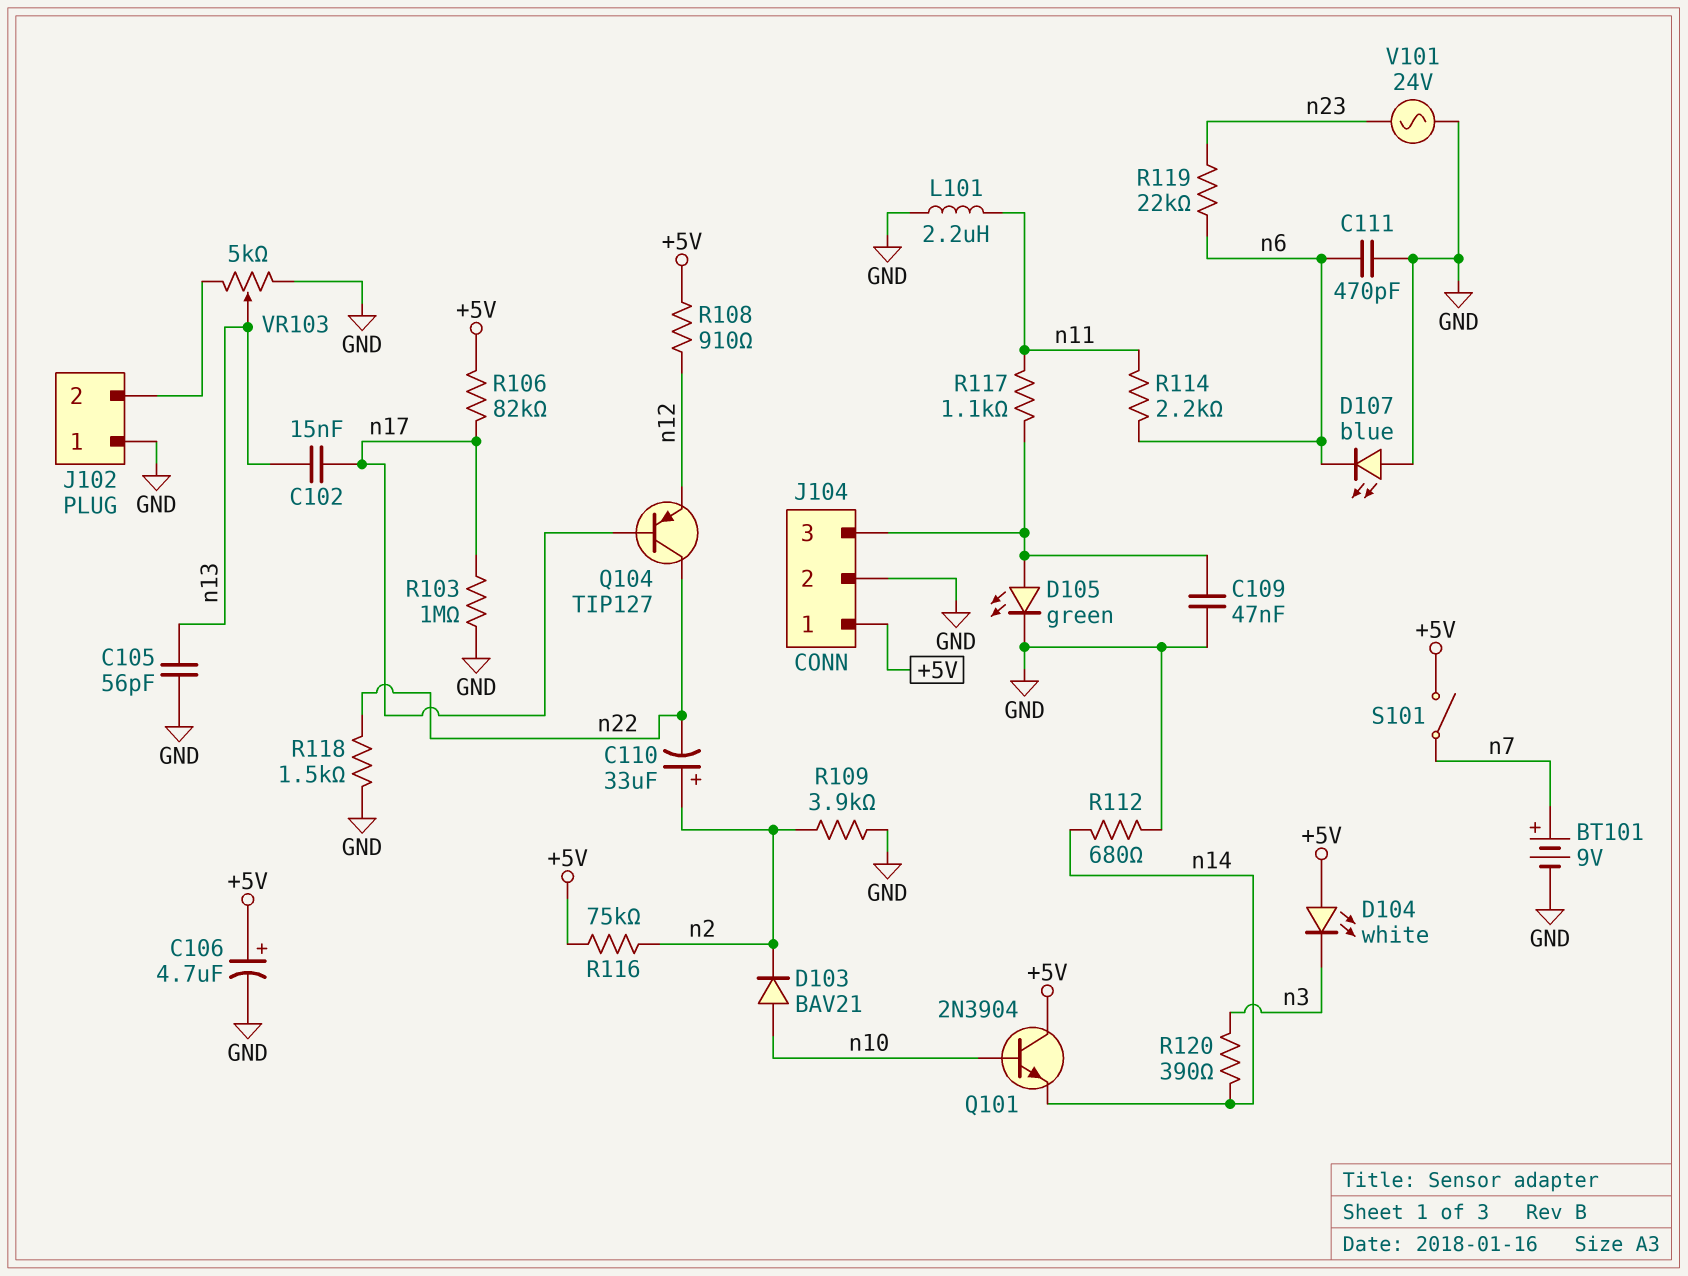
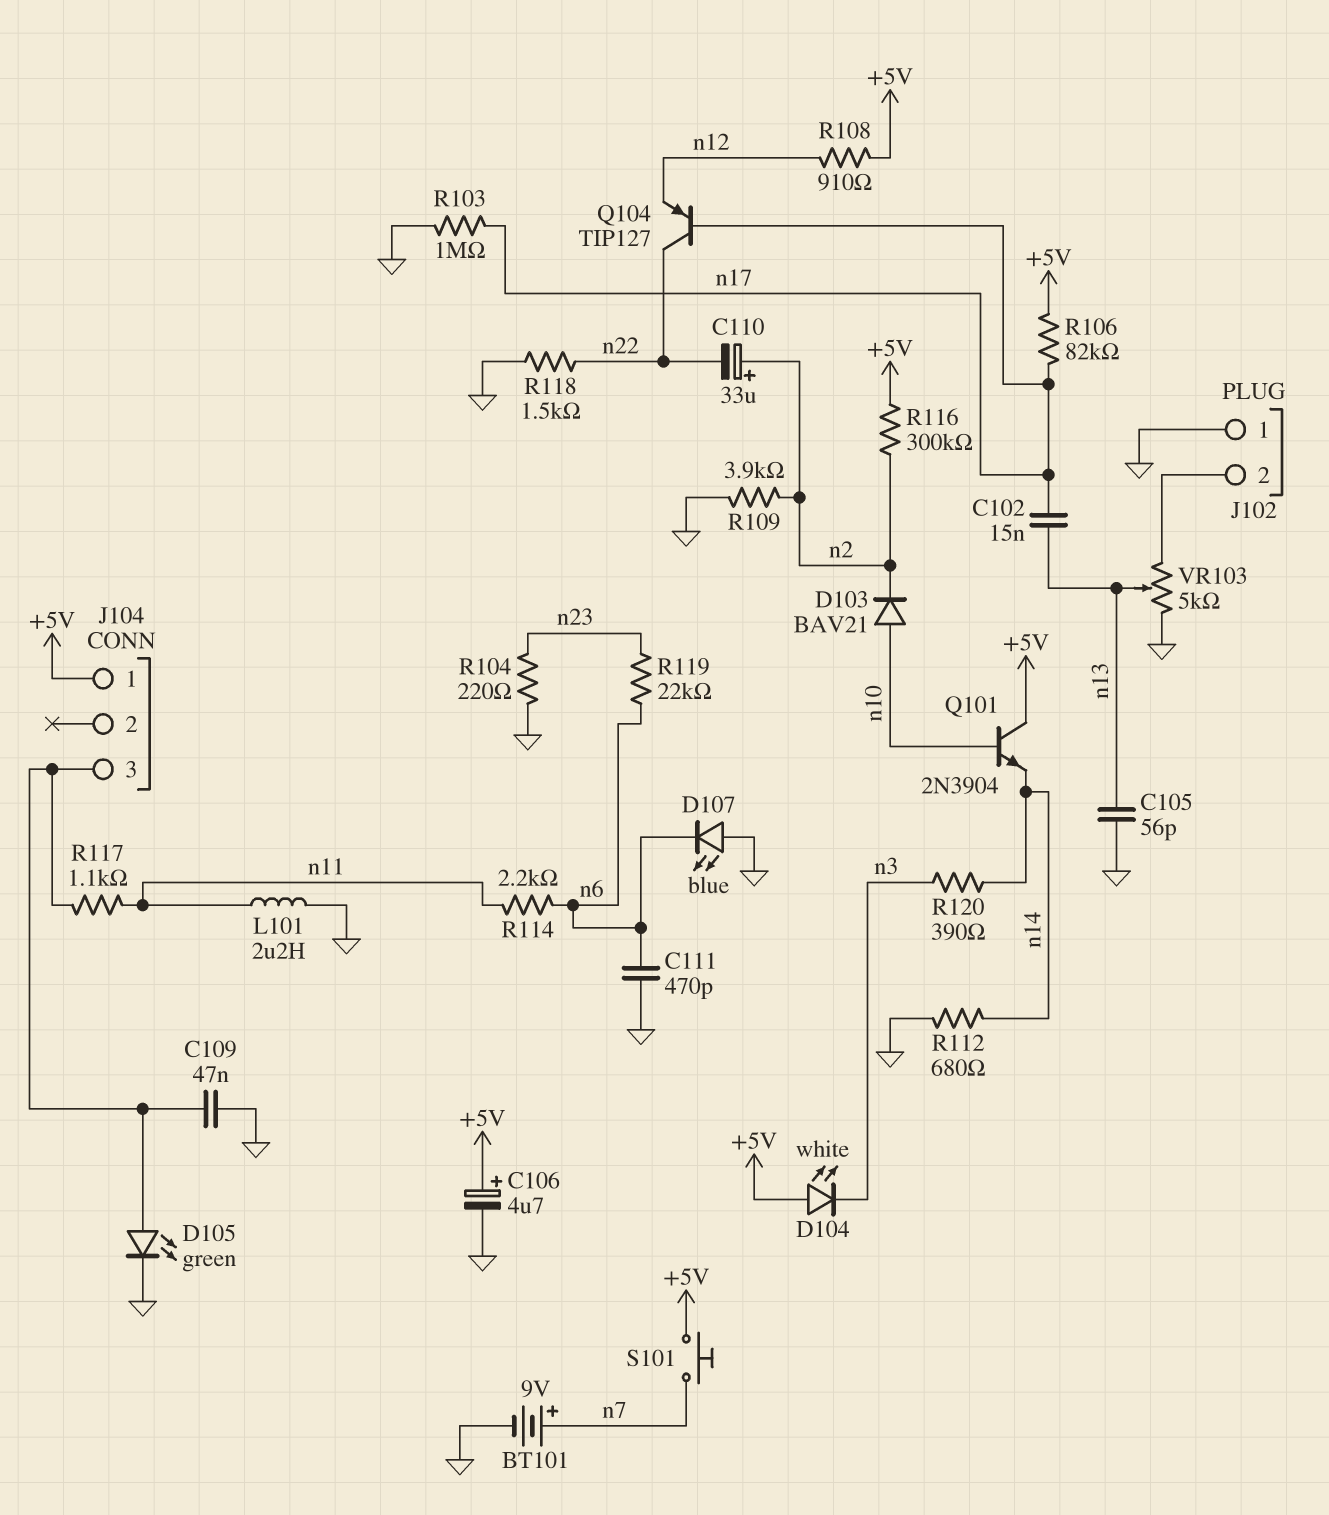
J104 pin 2: GND -> none
R104: none -> 220 (GND, n23)
R116: 75k (+5V, n2) -> 300k (+5V, n2)
S101: switch (+5V, n7) -> button (+5V, n7)
V101: AC 24V (GND, n23) -> none

